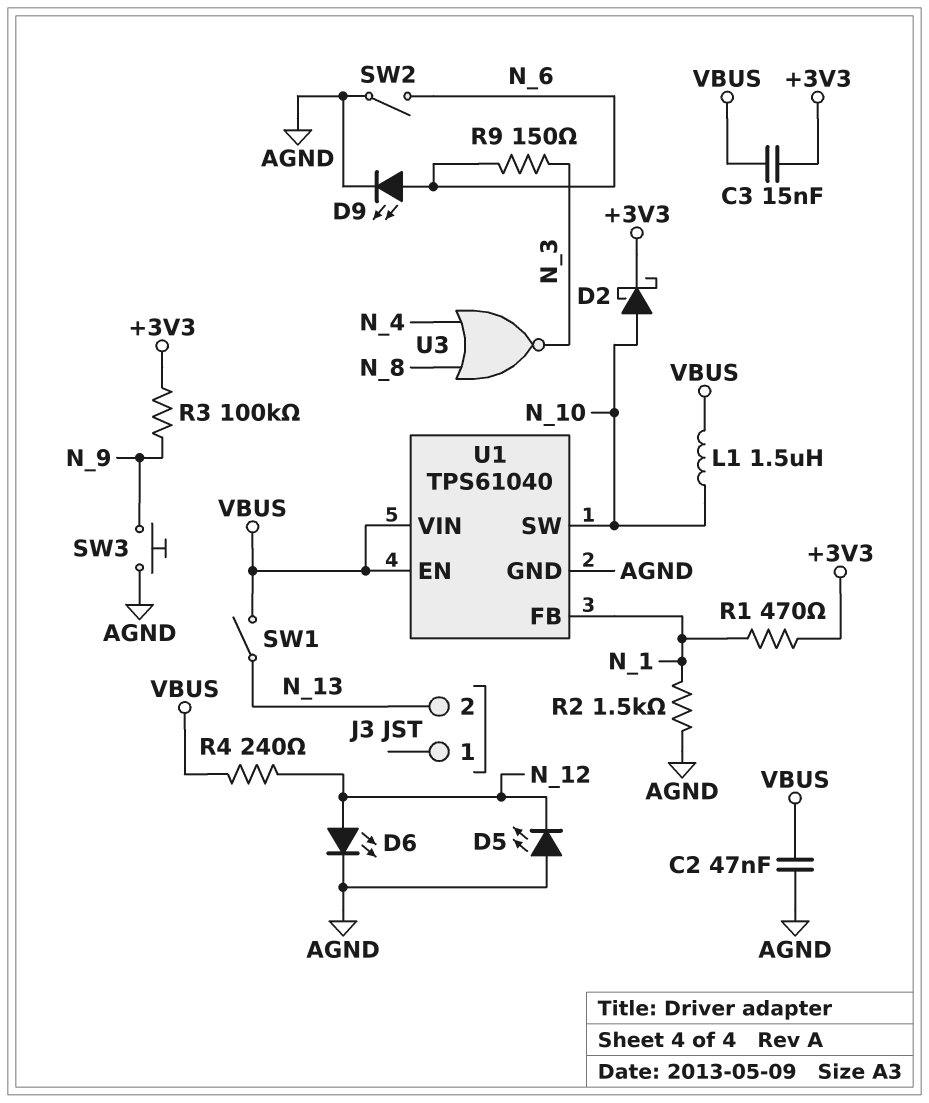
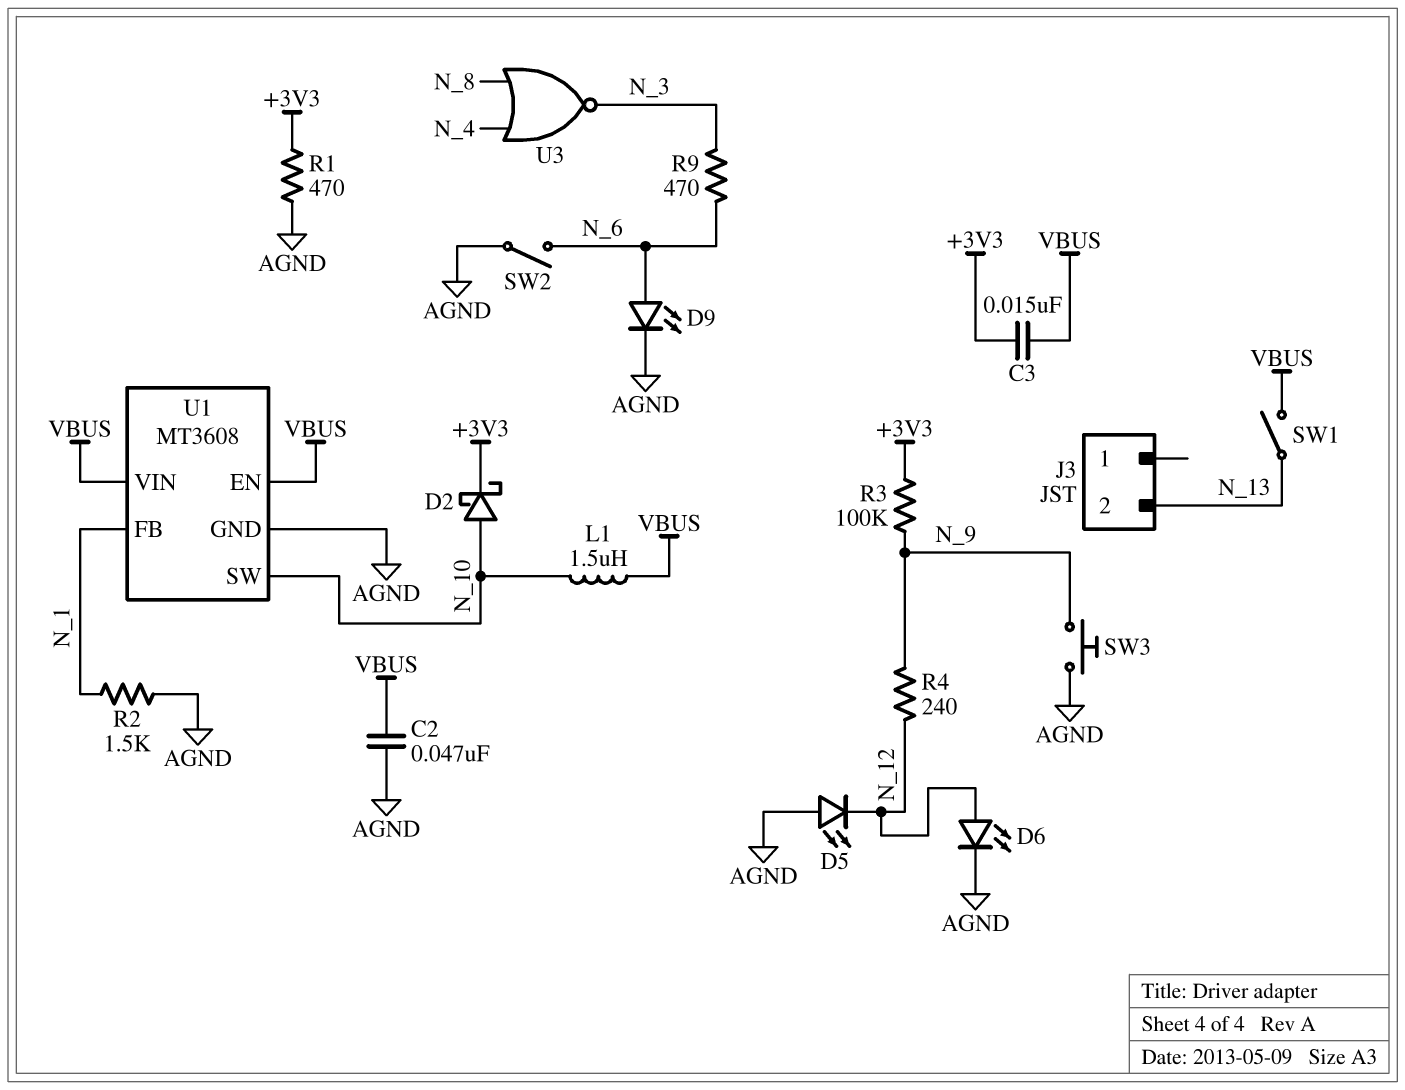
R1: 470 (+3V3, N_1) -> 470 (+3V3, AGND)
R4: 240 (N_12, VBUS) -> 240 (N_9, N_12)
R9: 150 (N_3, N_6) -> 470 (N_3, N_6)
U1: TPS61040 -> MT3608

